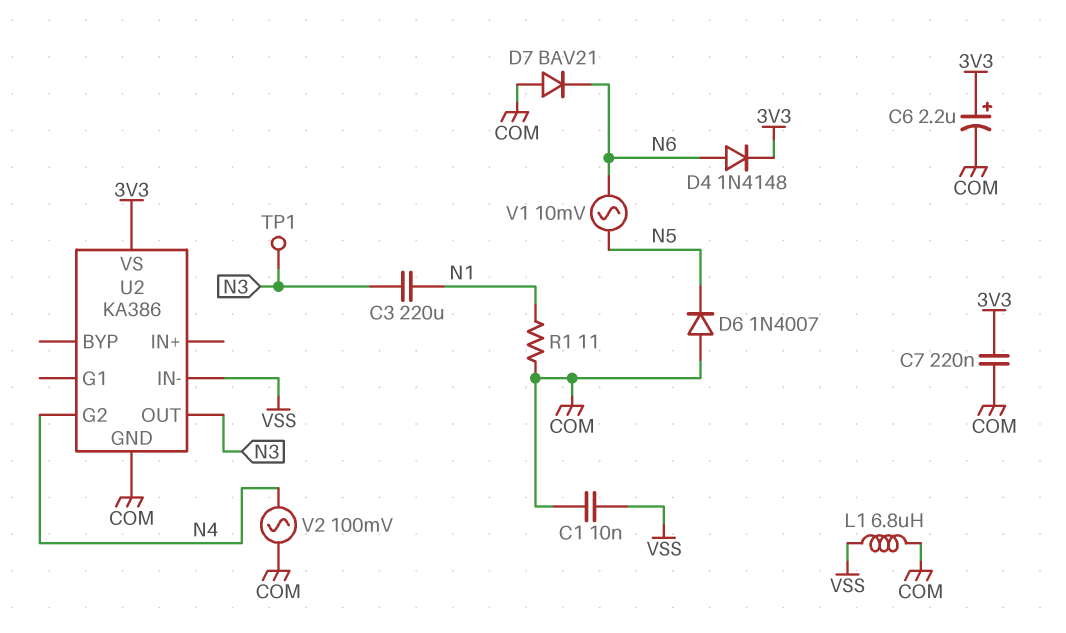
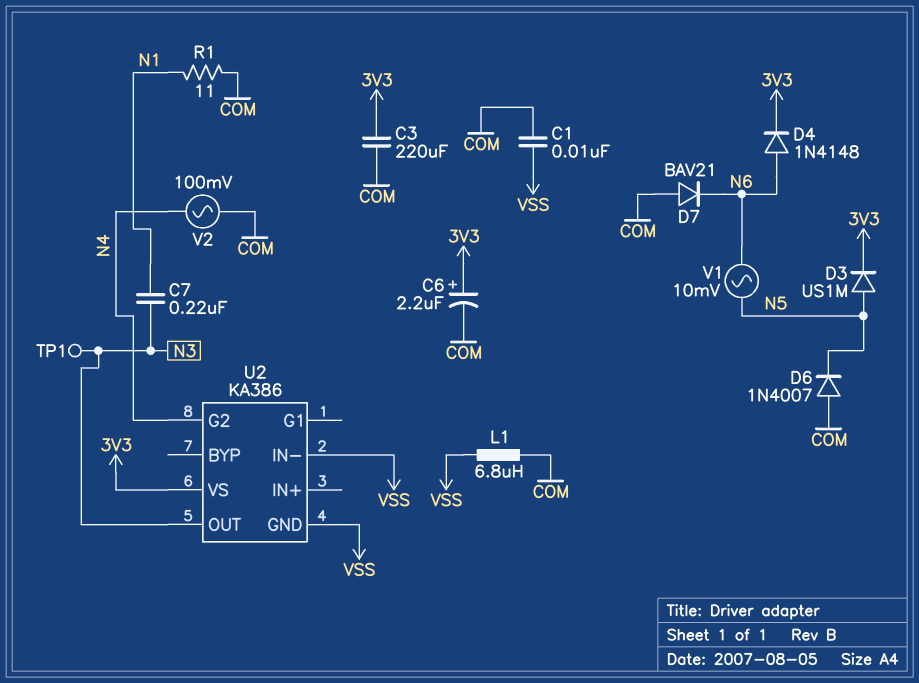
C3: 220uF (N1, N3) -> 220uF (3V3, COM)
C7: 220nF (3V3, COM) -> 220nF (N1, N3)
D3: none -> diode US1M (A N5, K 3V3)
U2 pin GND: COM -> VSS

